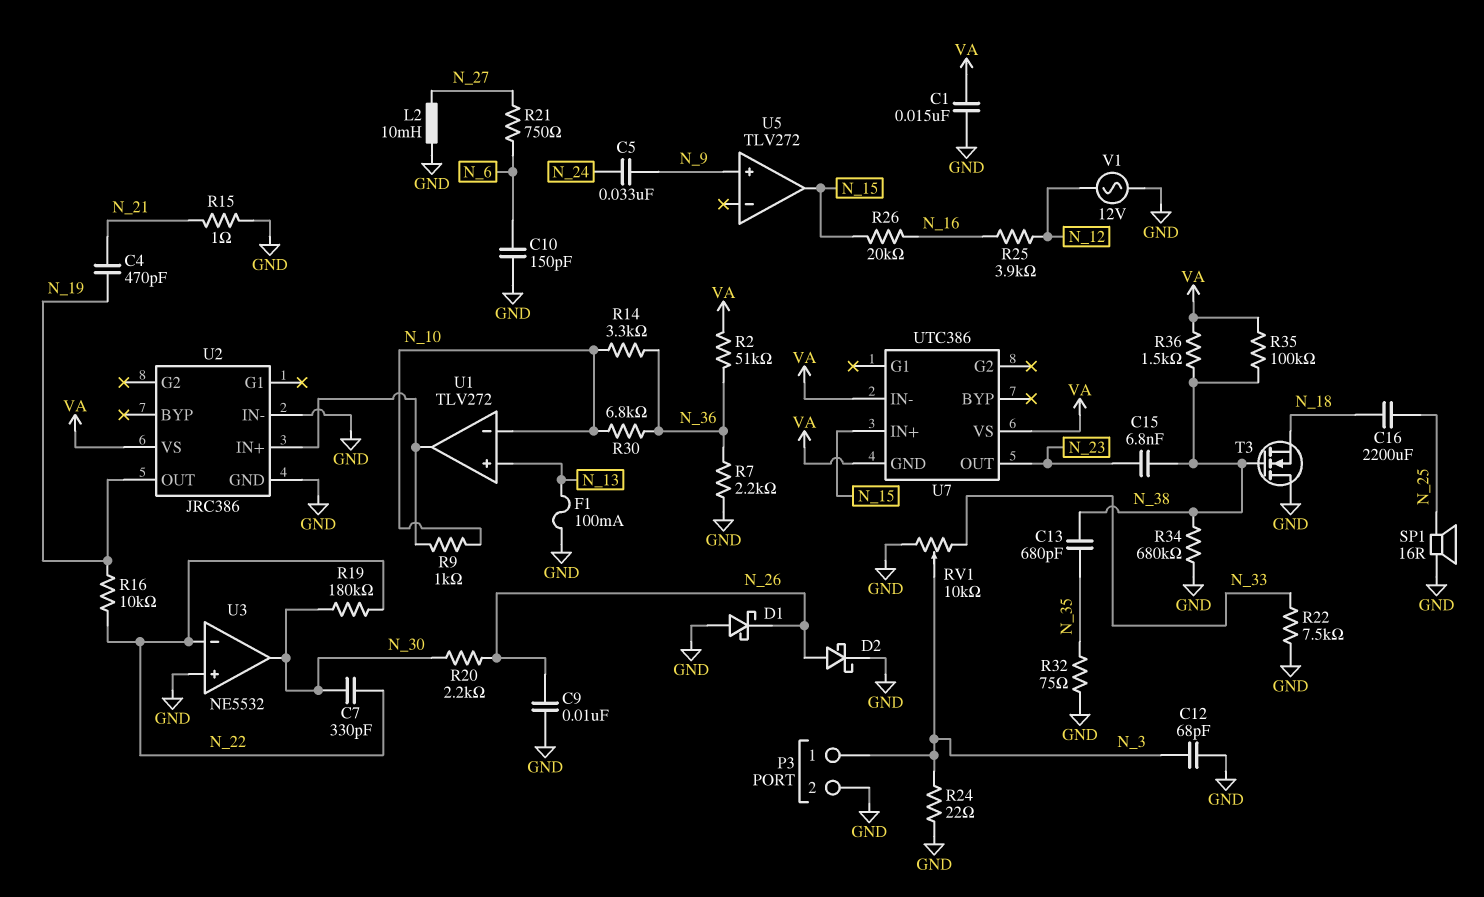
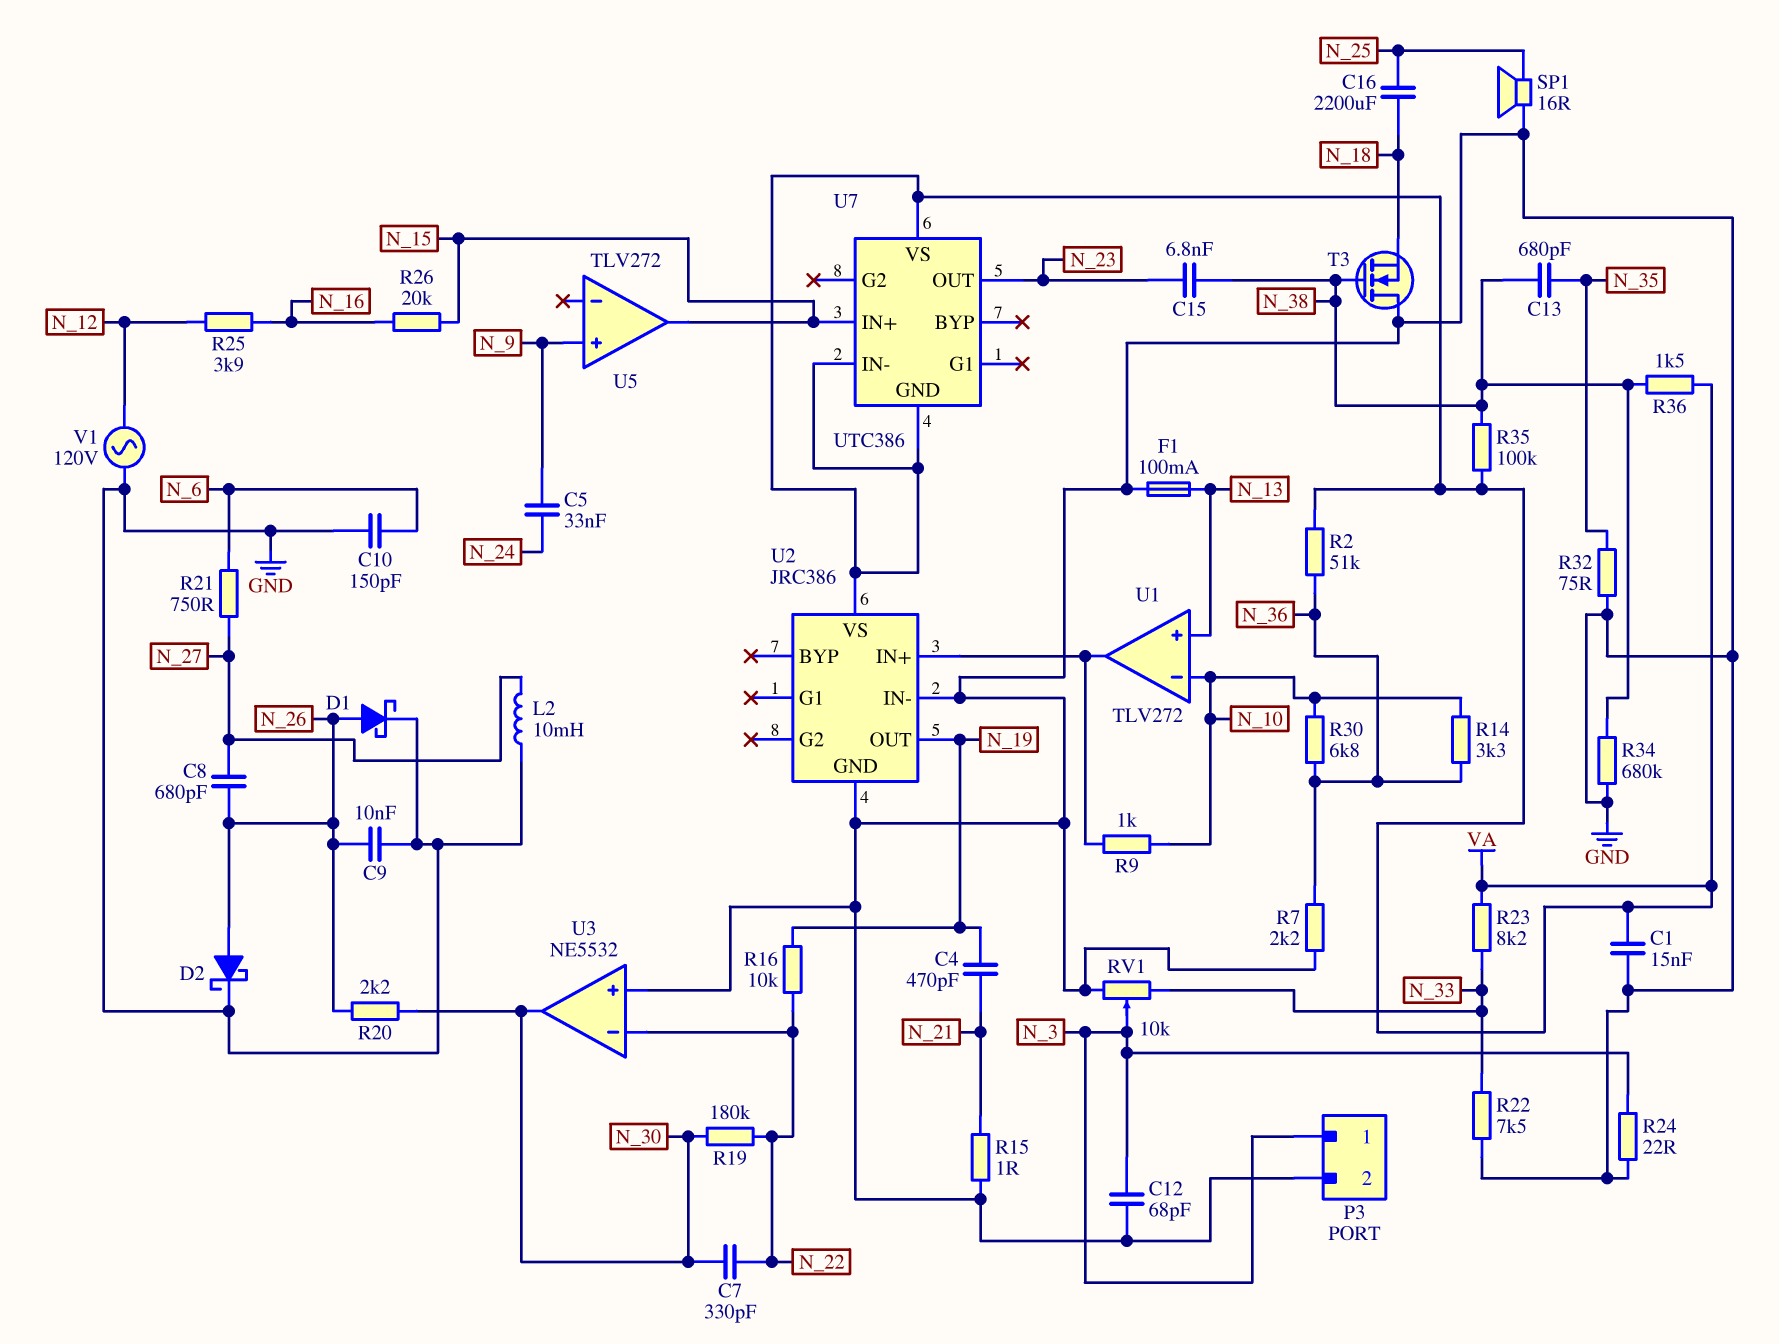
C8: none -> 680pF (N_26, N_27)
D1: schottky (A GND, K N_26) -> schottky (A N_26, K GND)
R23: none -> 8.2k (N_33, VA)
V1: AC 12V (GND, N_12) -> AC 120V (GND, N_12)

